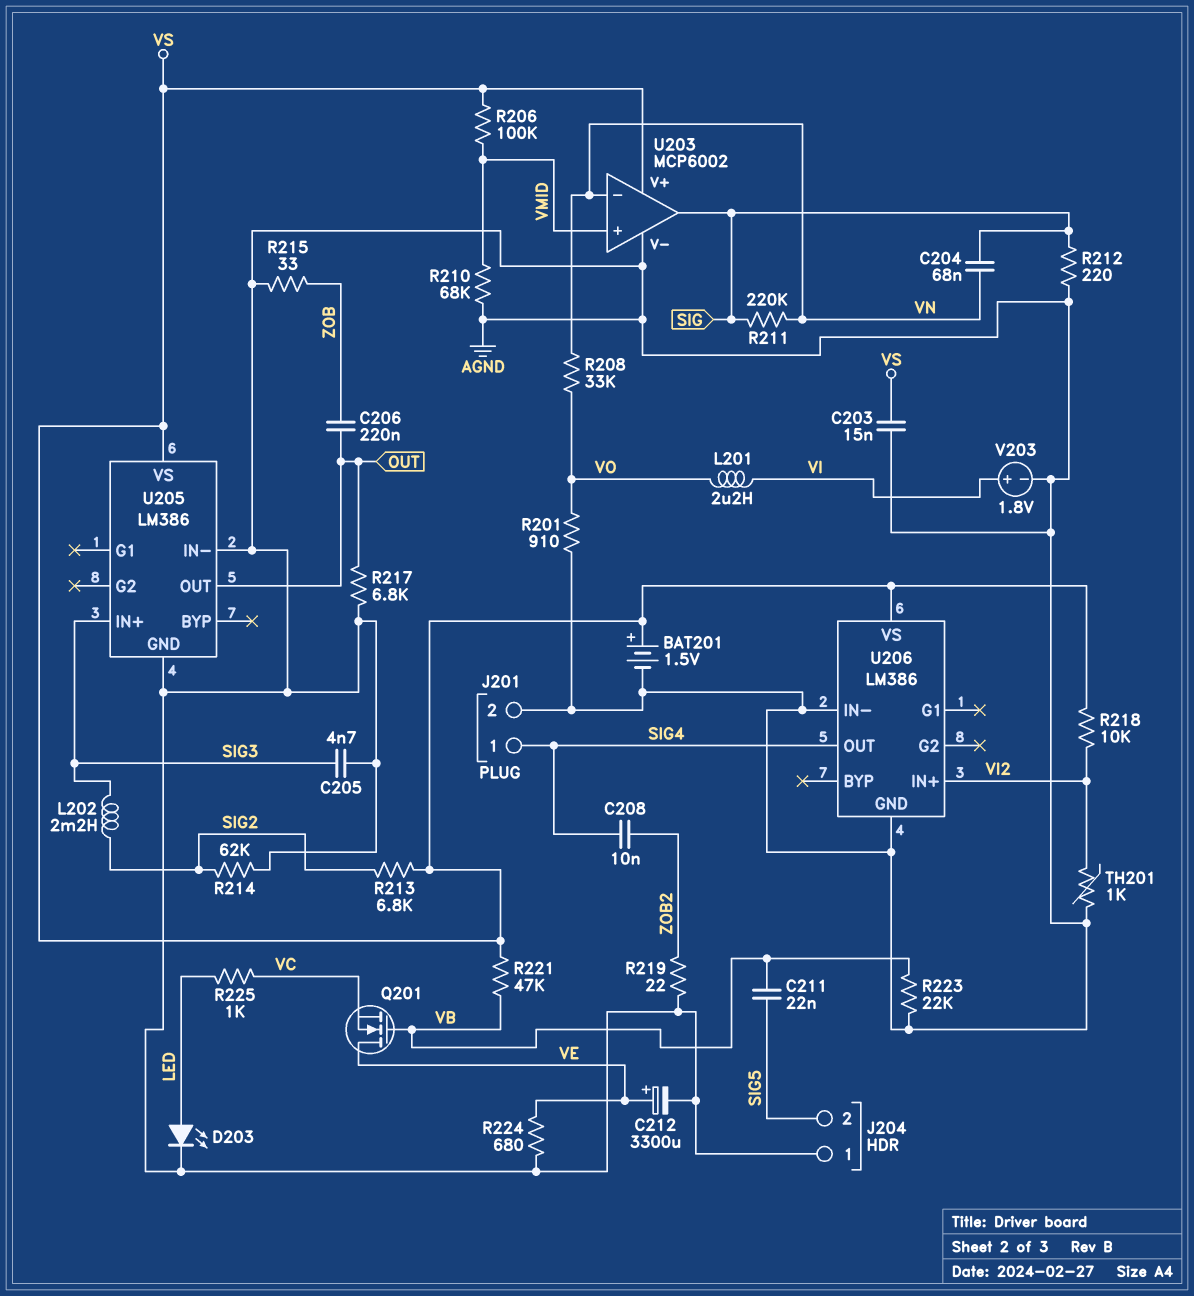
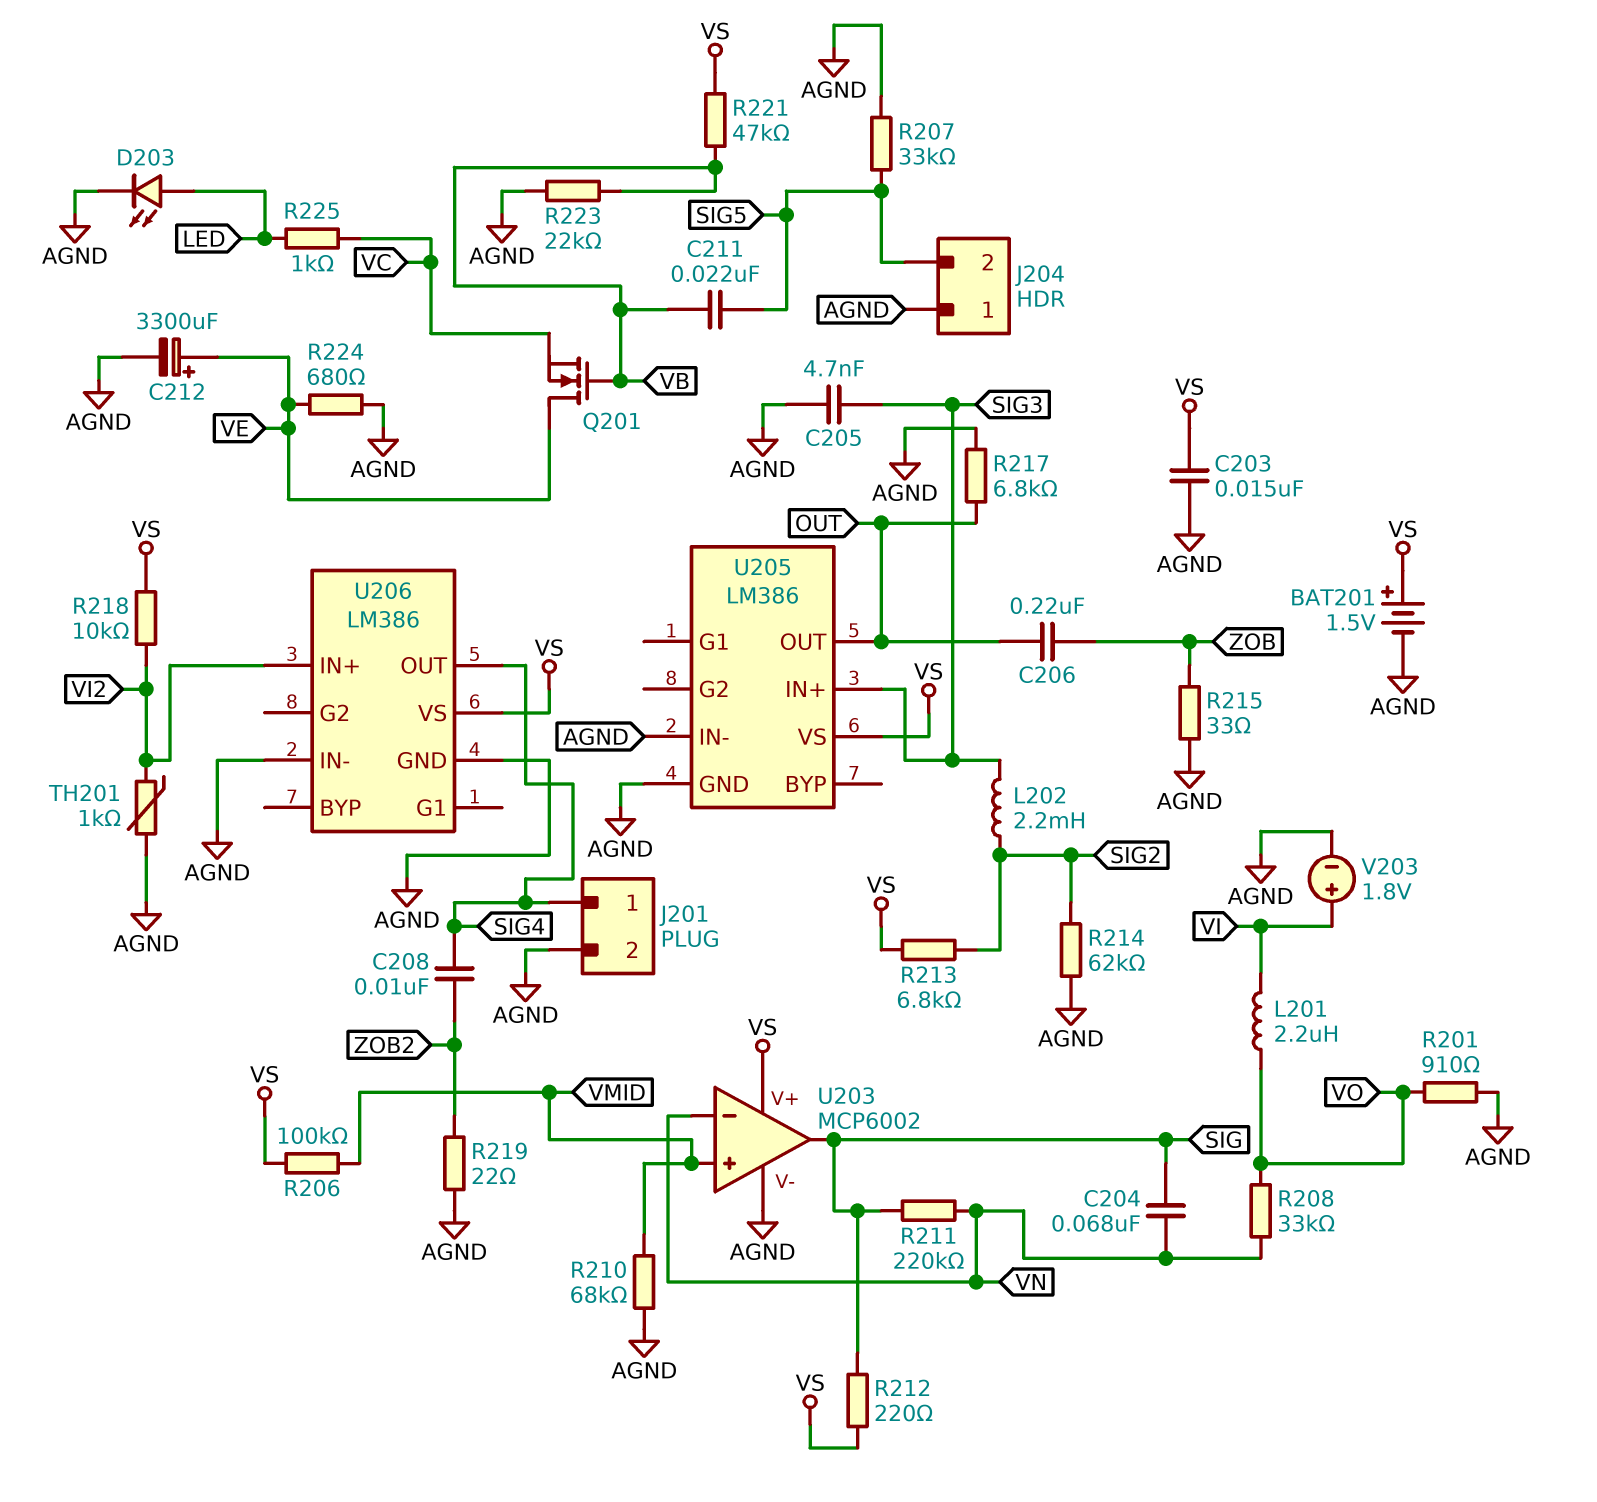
R207: none -> 33k (AGND, SIG5)
R212: 220 (AGND, SIG) -> 220 (SIG, VS)

